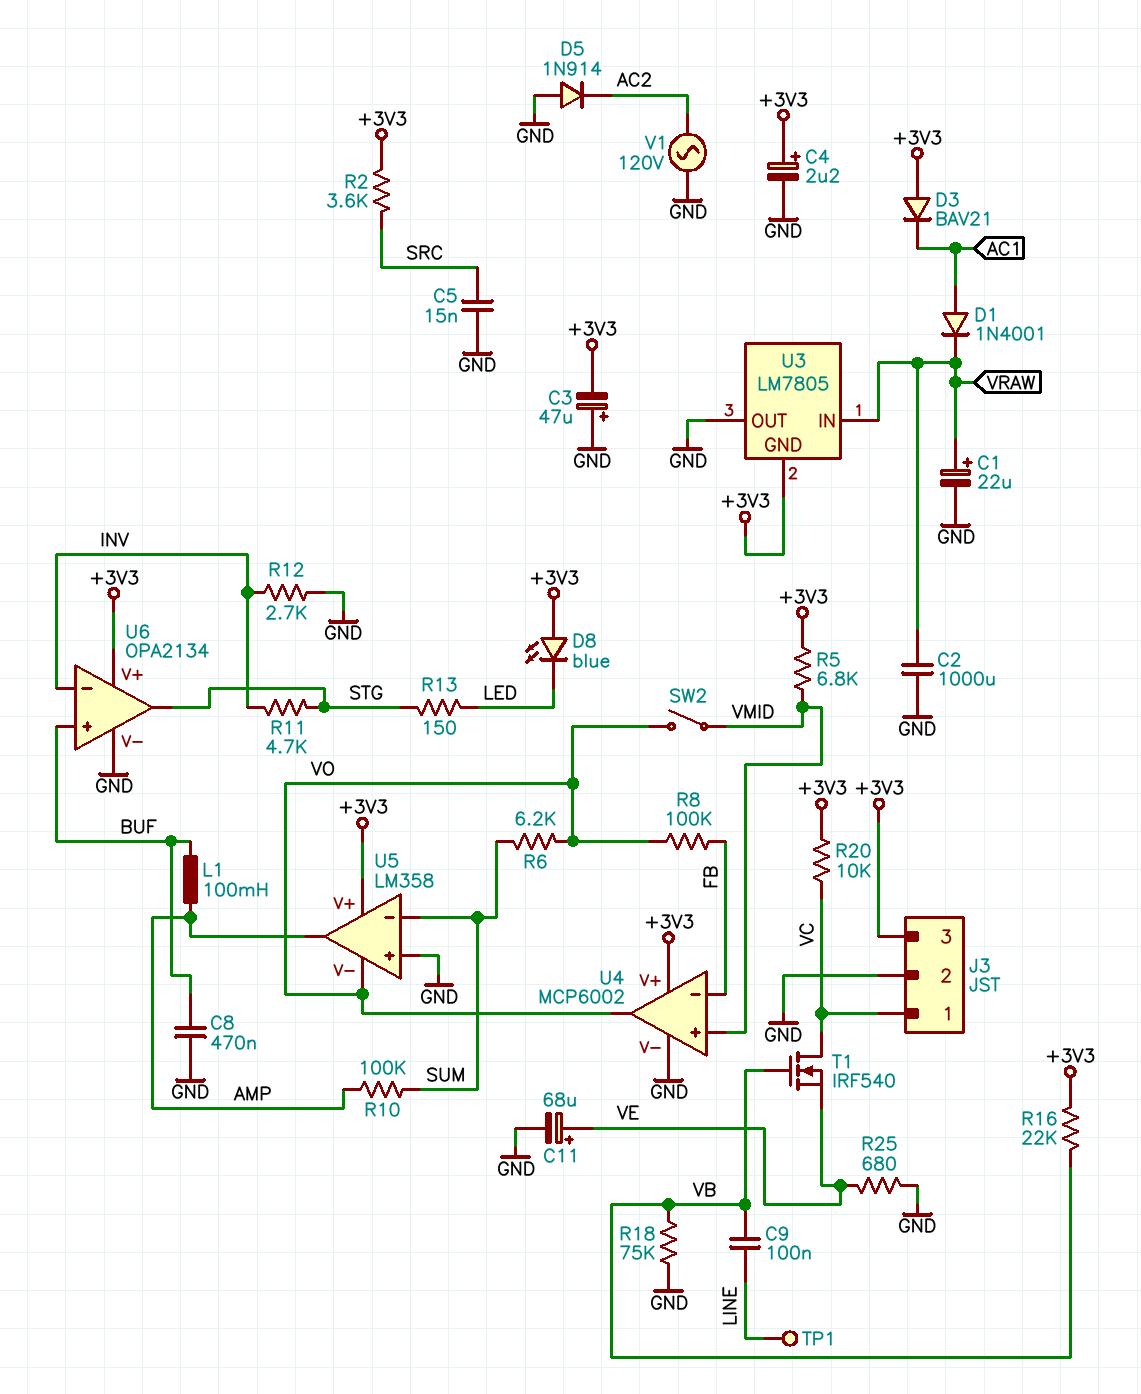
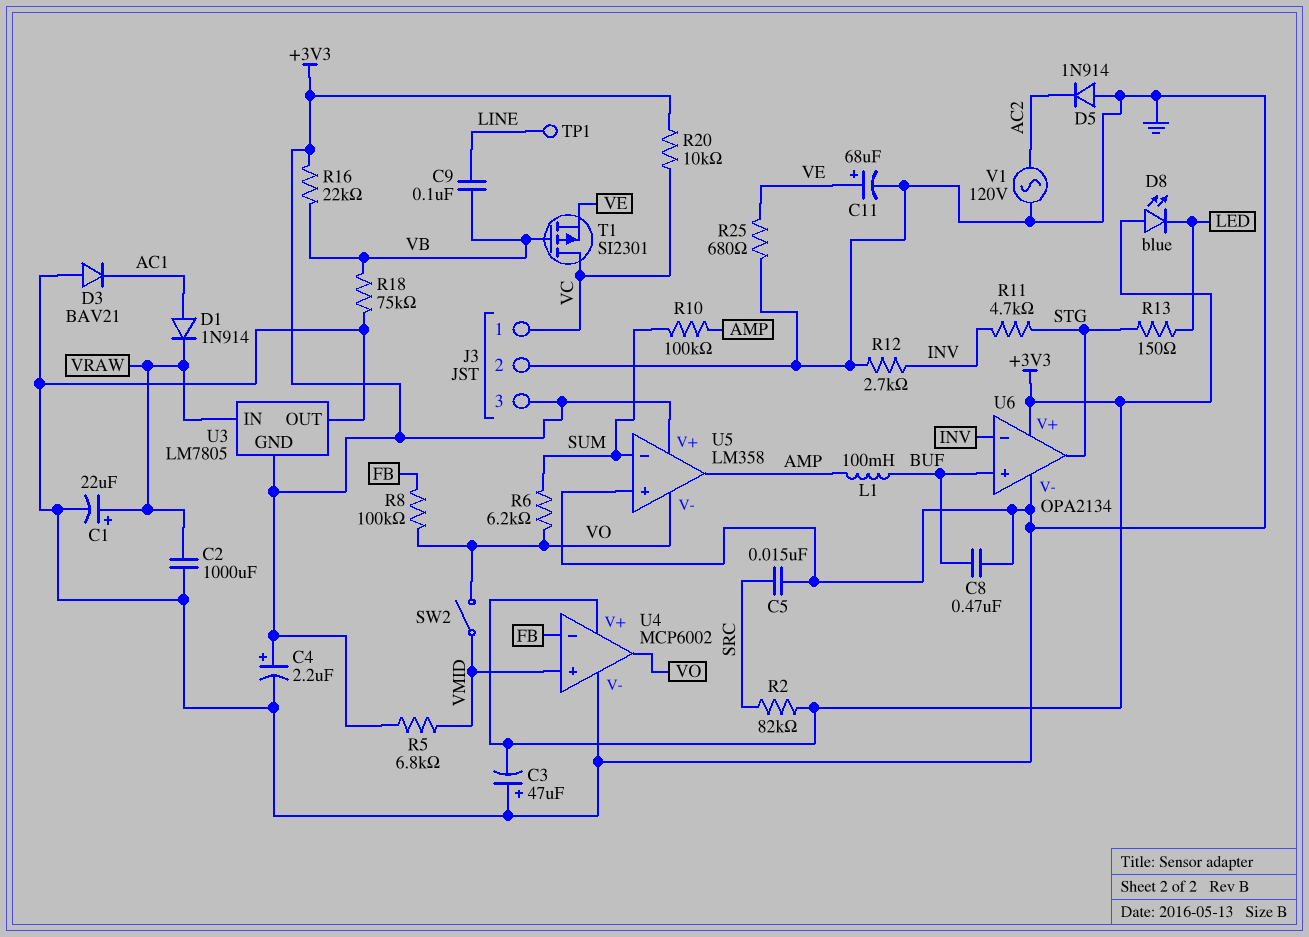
D1: diode 1N4001 (A AC1, K VRAW) -> diode 1N914 (A AC1, K VRAW)
D3: diode BAV21 (A +3V3, K AC1) -> diode BAV21 (A GND, K AC1)
R2: 3.6k (+3V3, SRC) -> 82k (+3V3, SRC)
T1: NMOS IRF540 (G VB, D VC, S VE) -> PMOS SI2301 (G VB, D VC, S VE)

